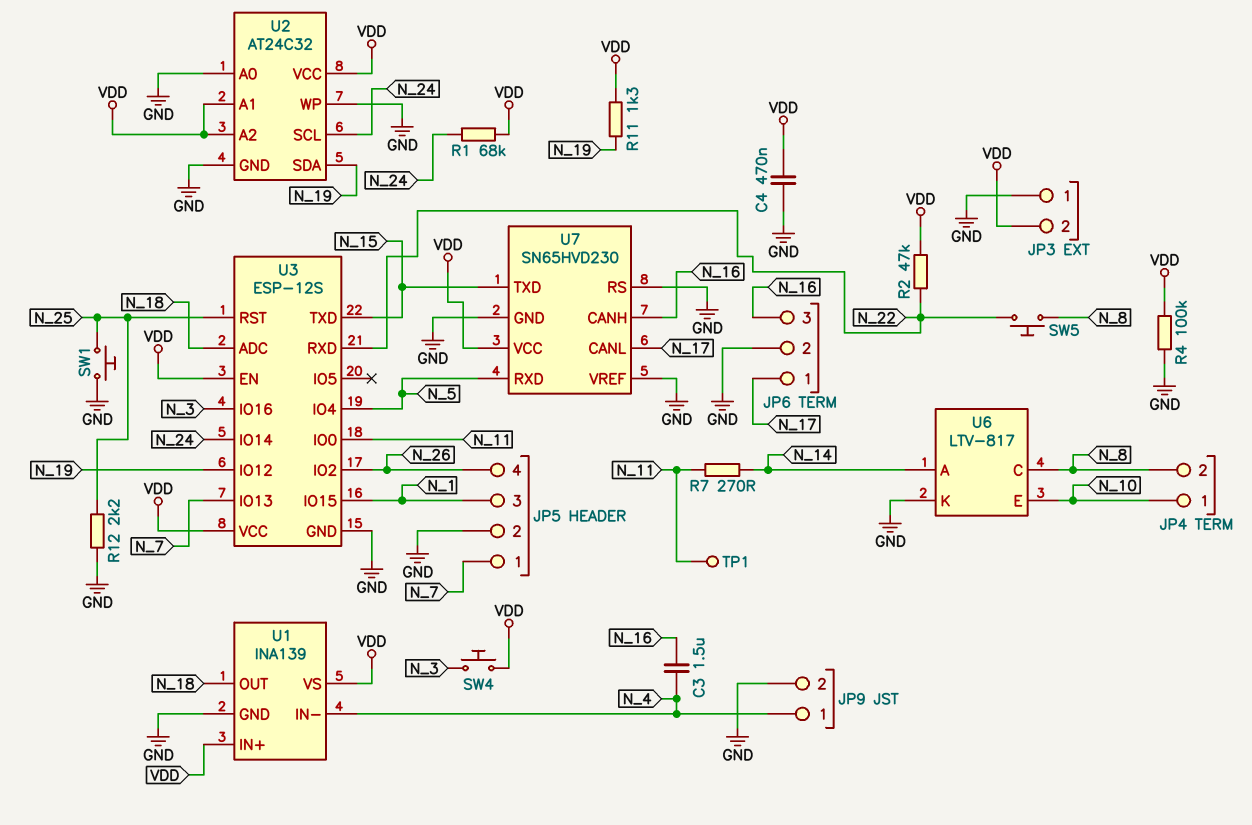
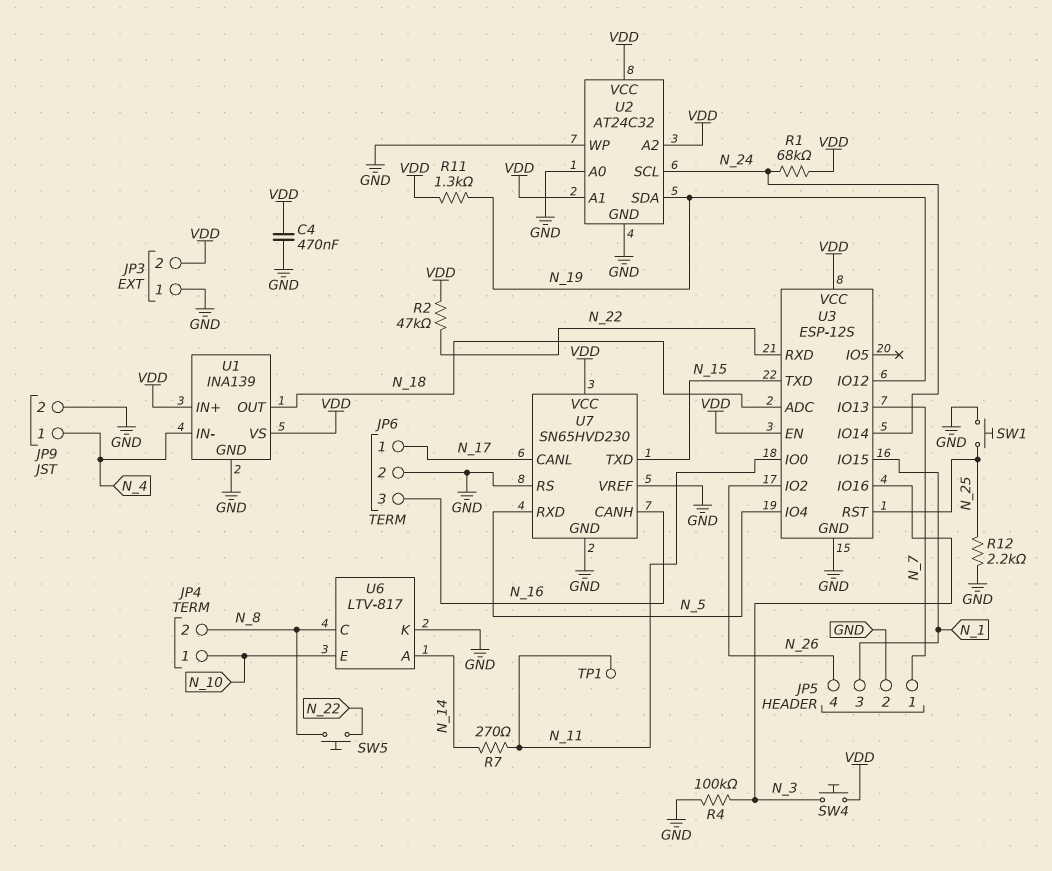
C3: 1.5uF (N_4, N_16) -> none
R4: 100k (GND, VDD) -> 100k (GND, N_3)

